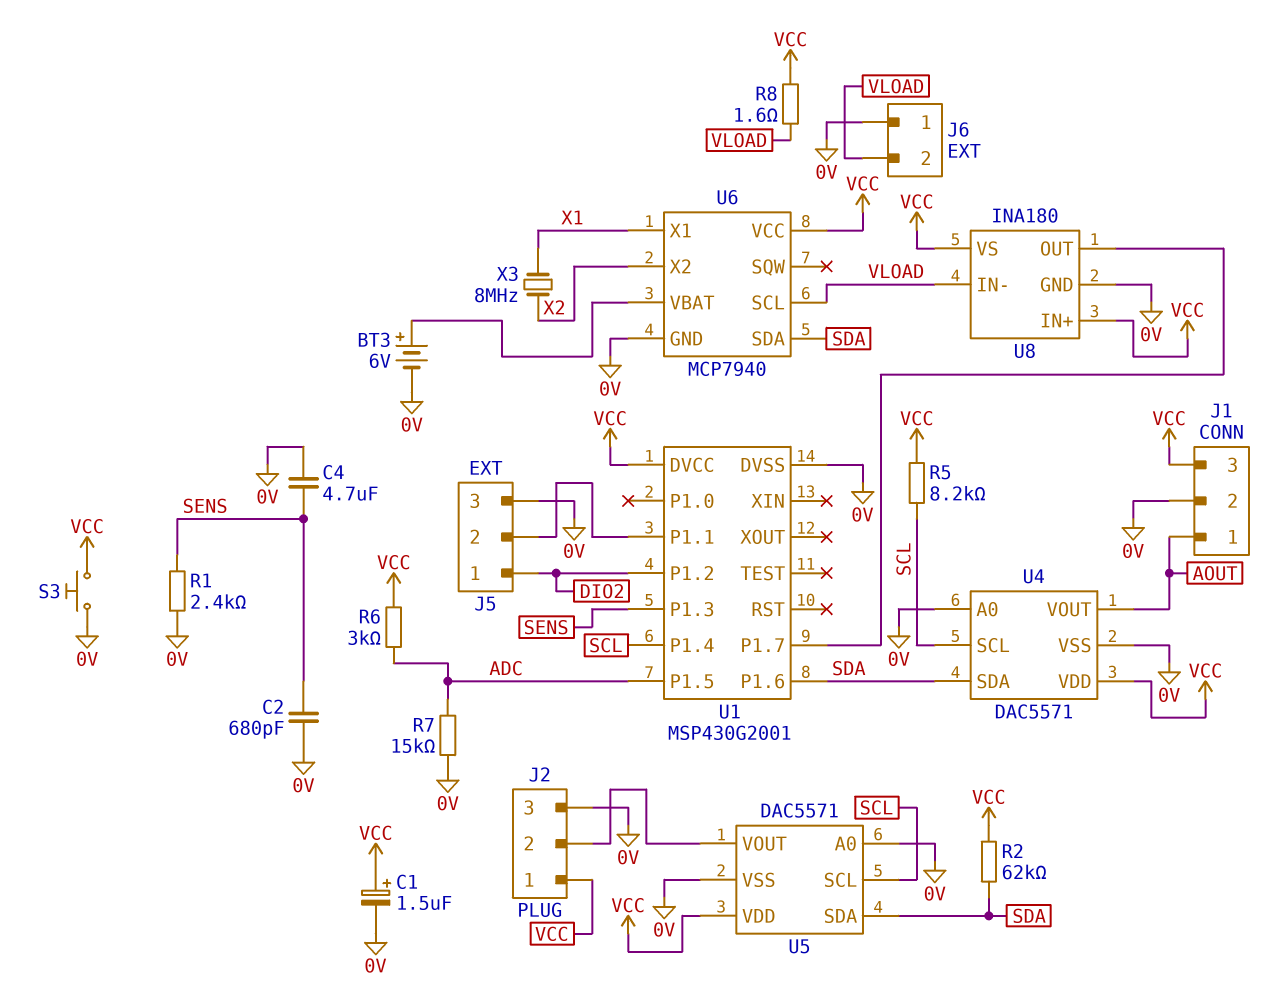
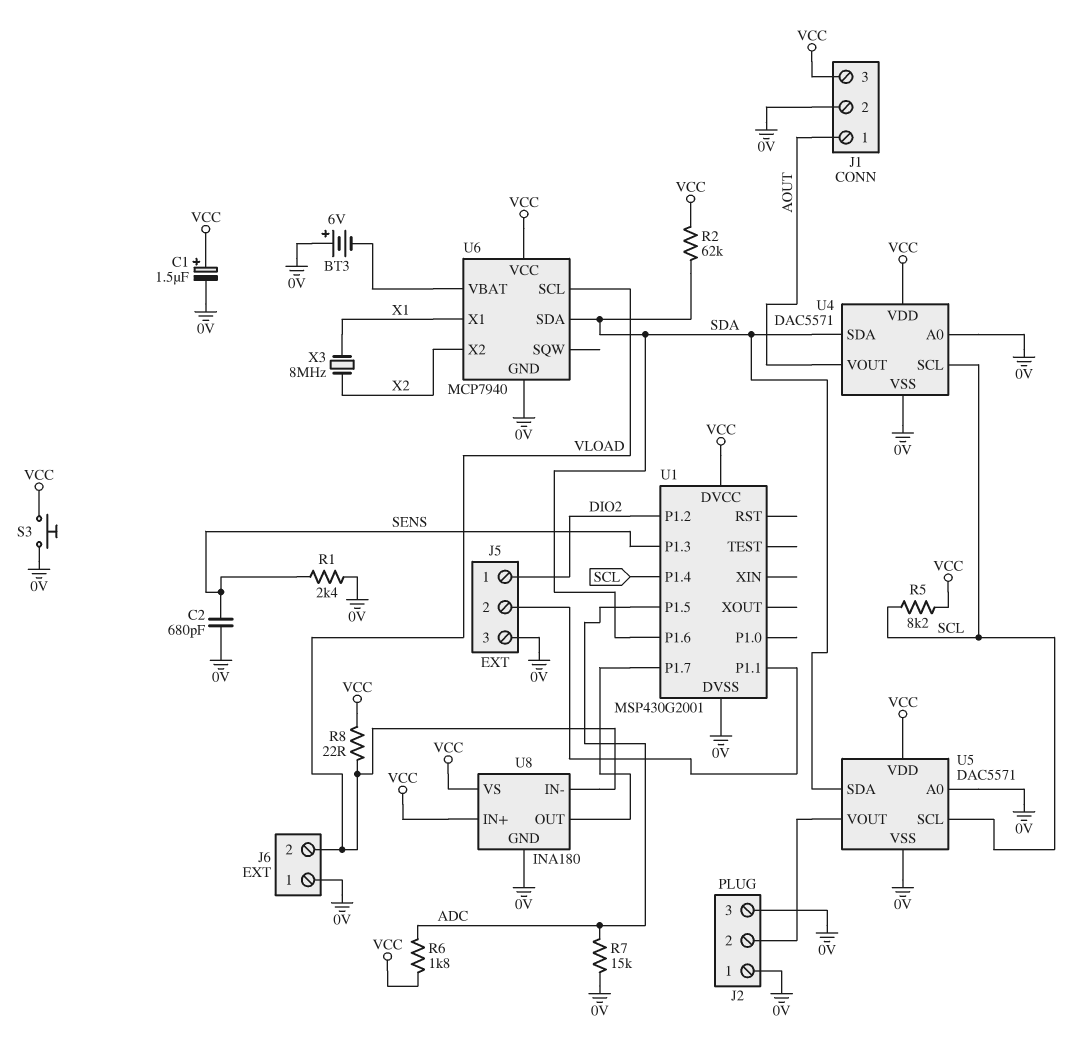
BT3: 6V (plus U6/VBAT, minus 0V) -> 6V (plus 0V, minus U6/VBAT)
C4: 4.7uF (0V, SENS) -> none
J2 pin 1: VCC -> 0V
R6: 3k (ADC, VCC) -> 1.8k (ADC, VCC)
R8: 1.6 (VCC, VLOAD) -> 22 (VCC, VLOAD)

